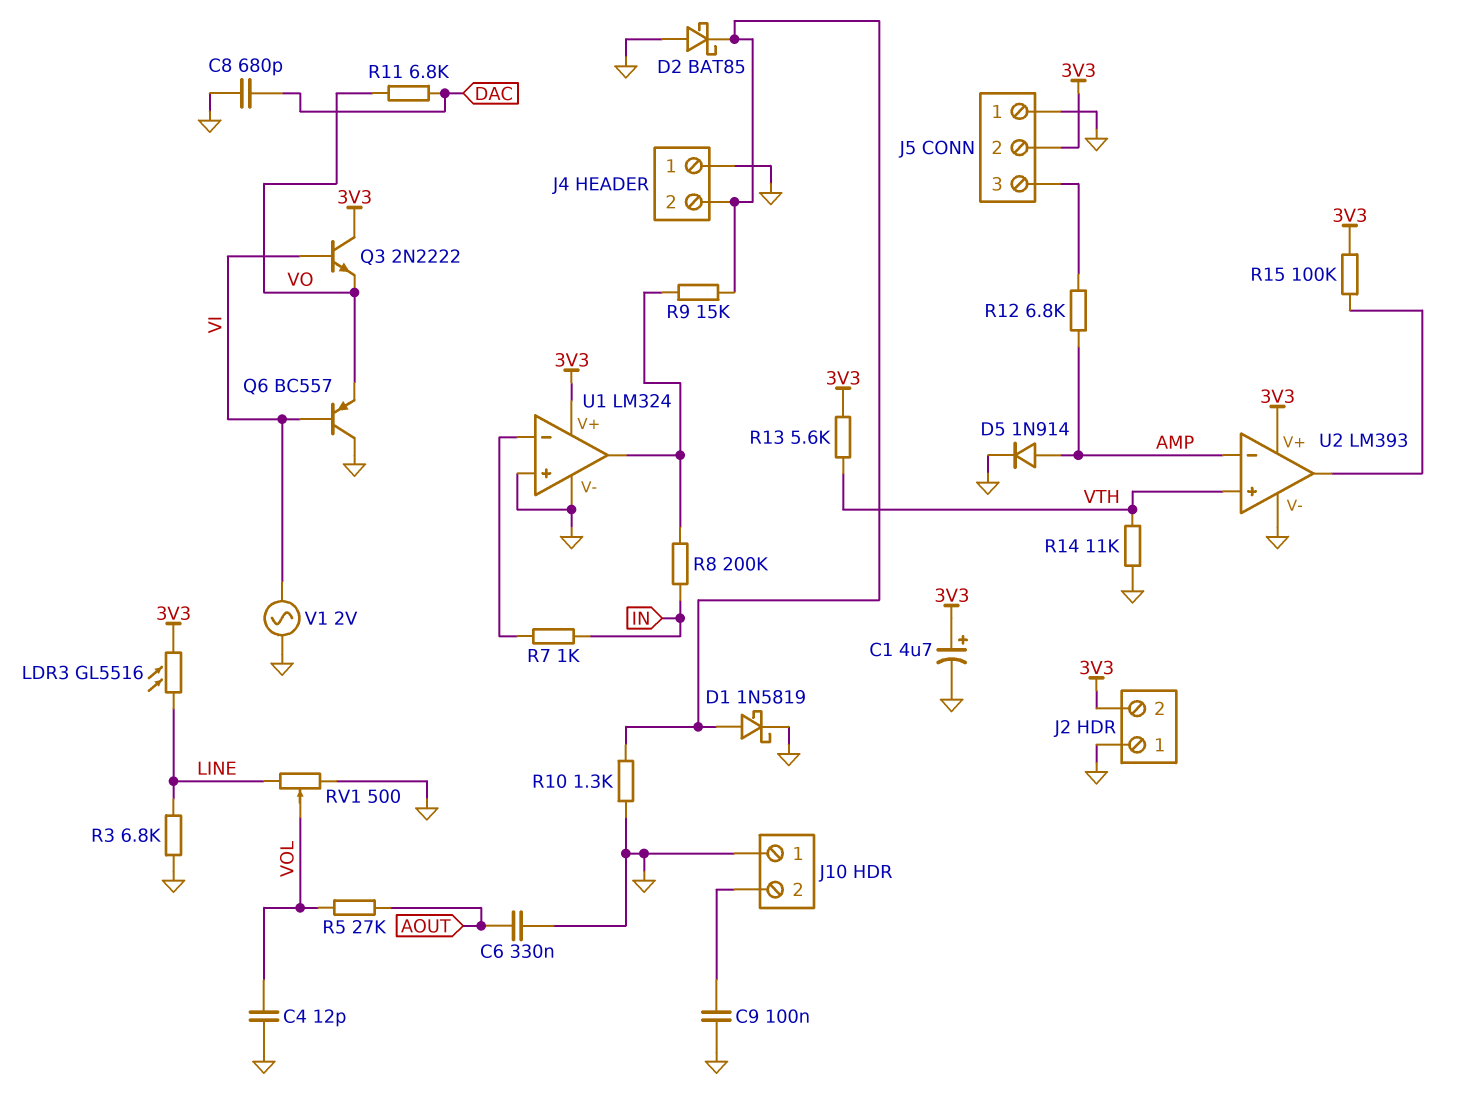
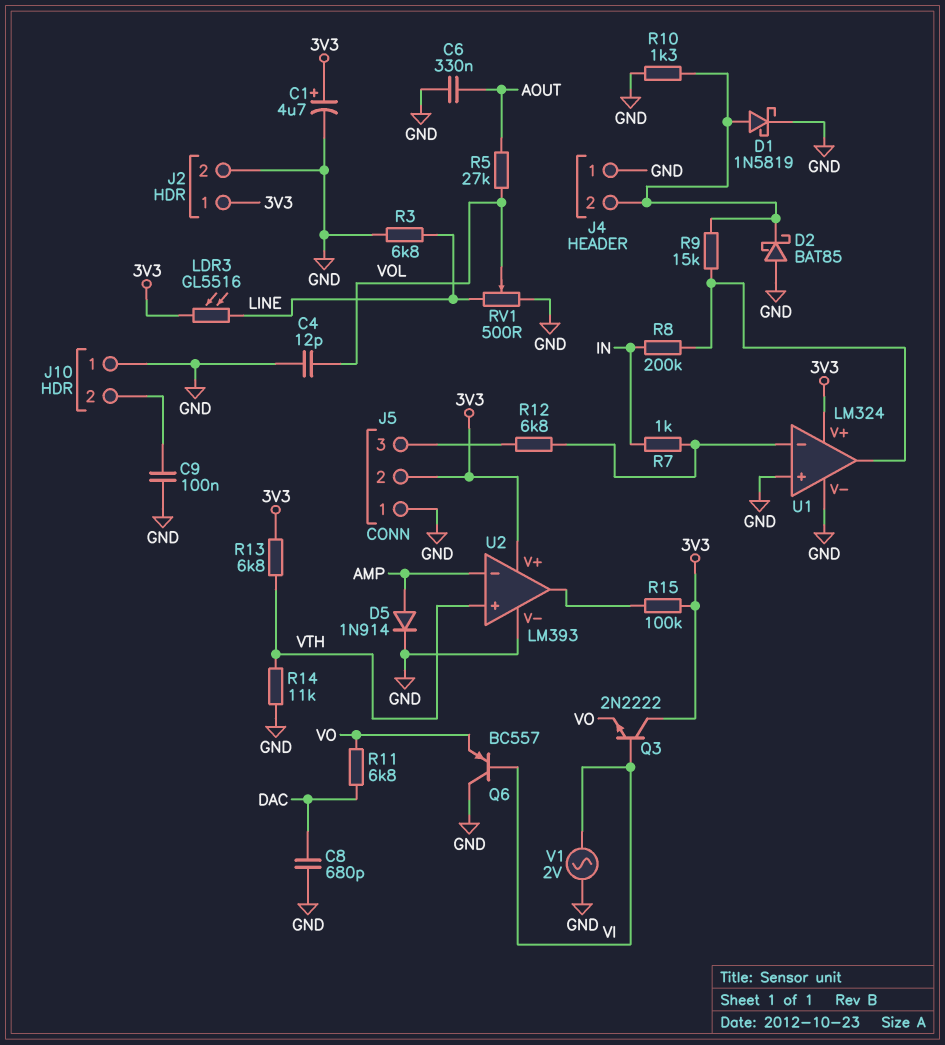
J2 pin 1: GND -> 3V3
J2 pin 2: 3V3 -> GND
R12: 6.8k (AMP, J5/3) -> 6.8k (J5/3, U1/in-)
R13: 5.6k (3V3, VTH) -> 6.8k (3V3, VTH)

